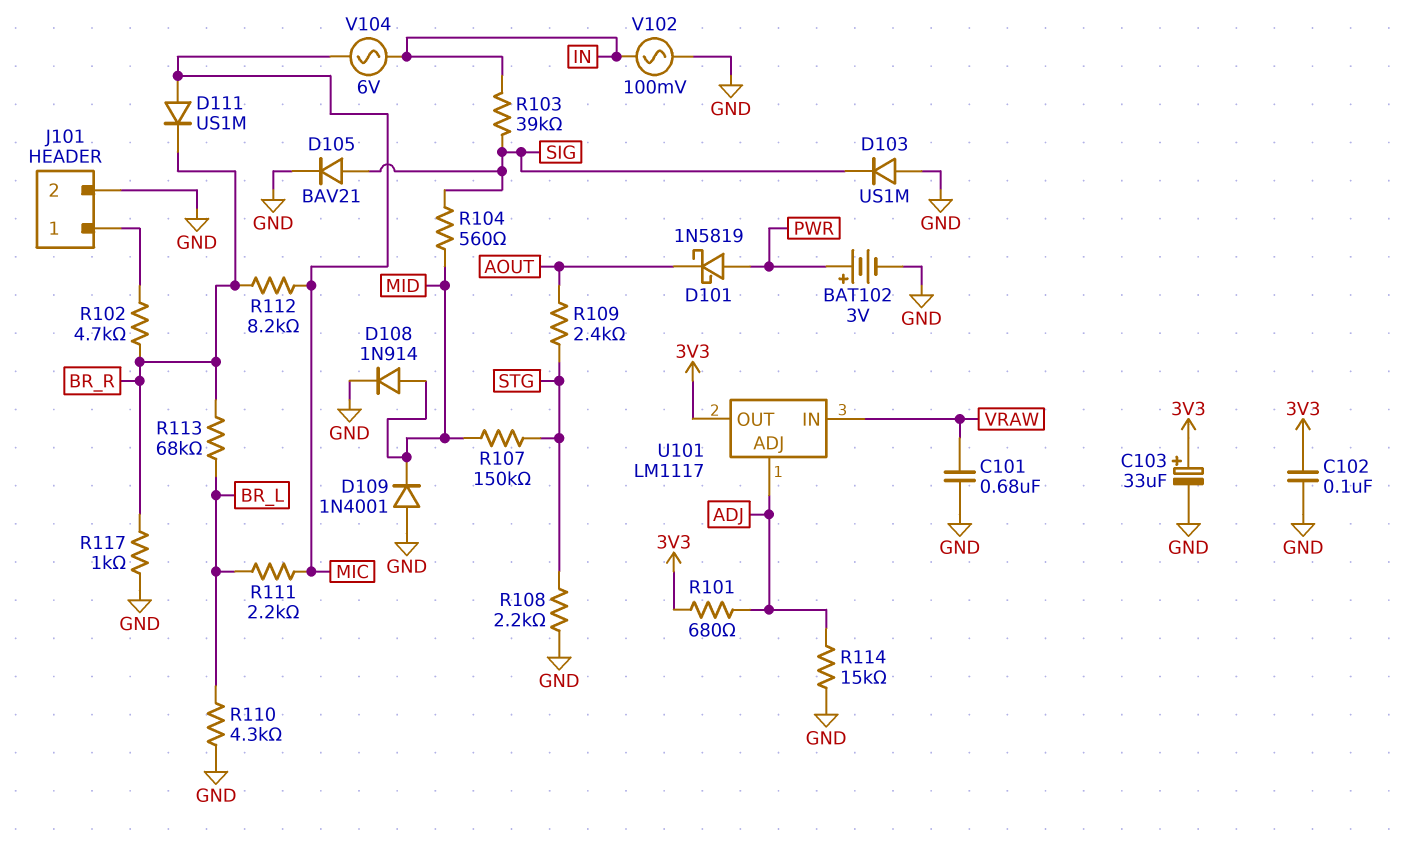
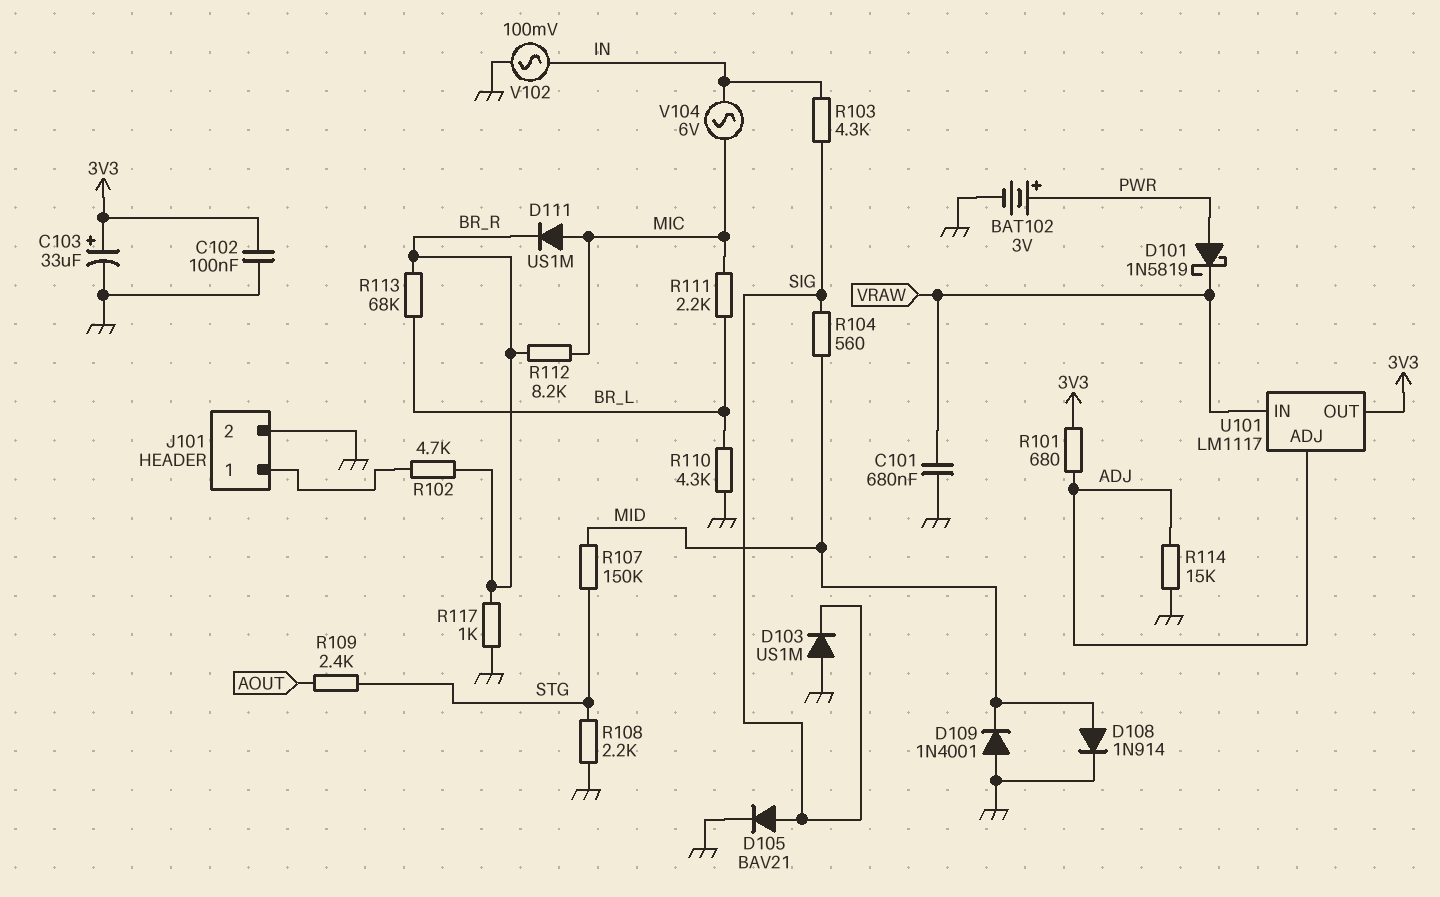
D101: schottky 1N5819 (A PWR, K AOUT) -> schottky 1N5819 (A PWR, K VRAW)
R103: 39k (IN, SIG) -> 4.3k (IN, SIG)

